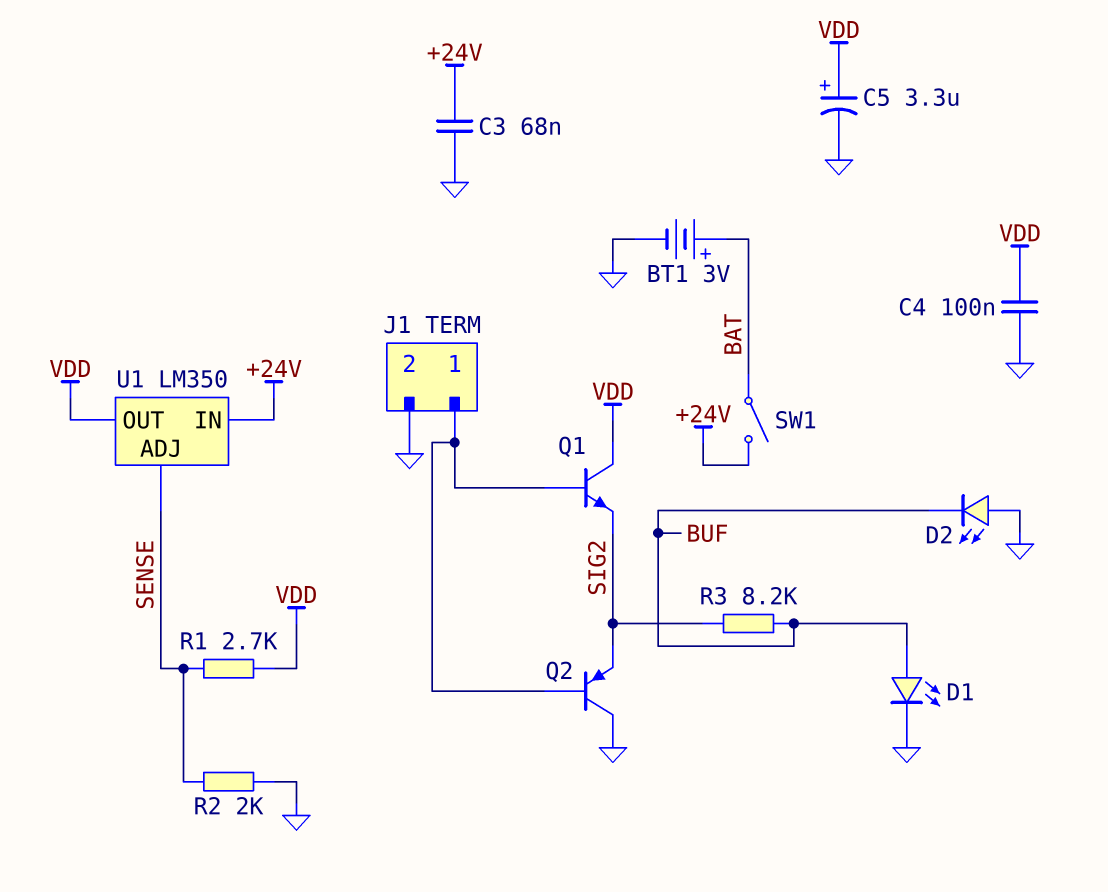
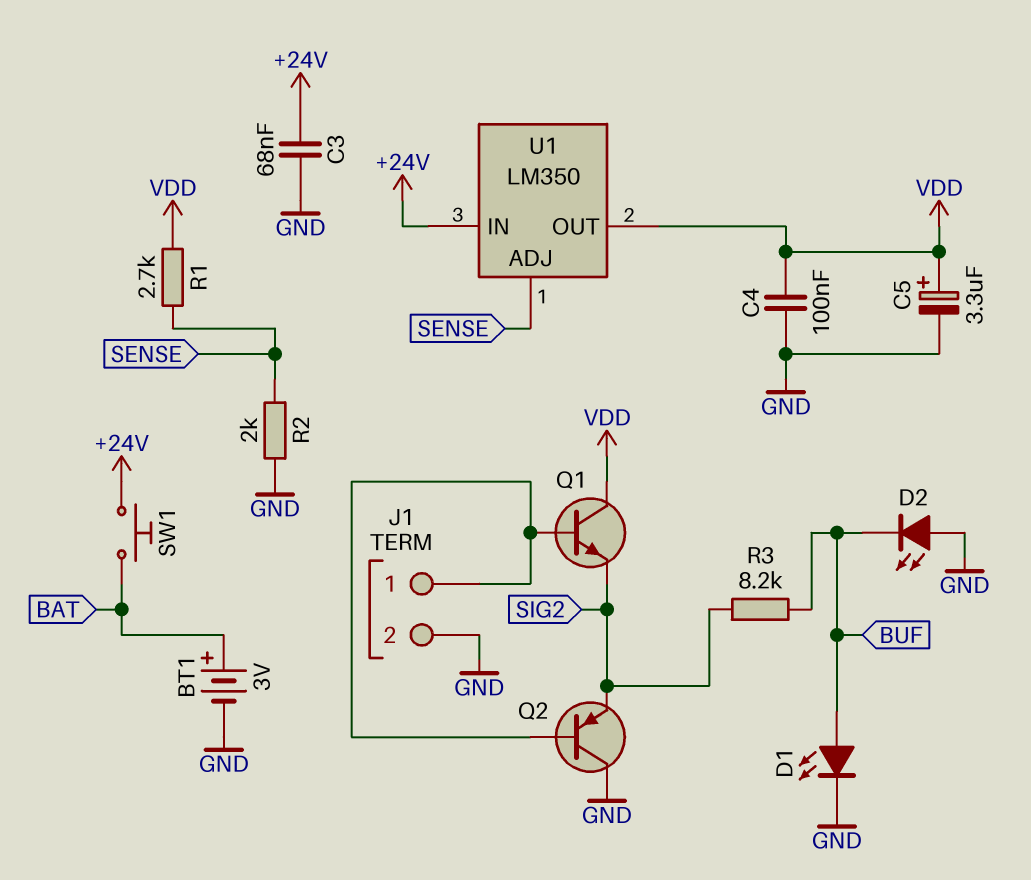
SW1: switch (+24V, BAT) -> button (+24V, BAT)

